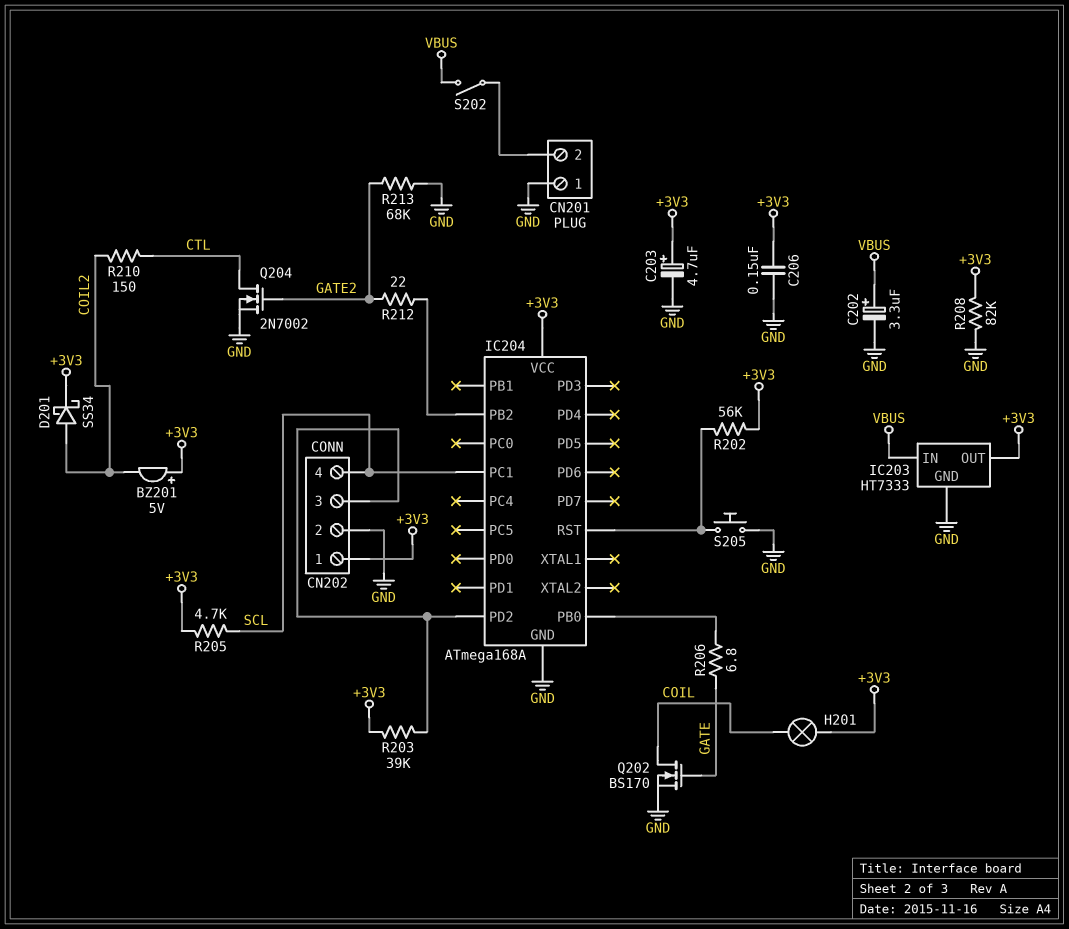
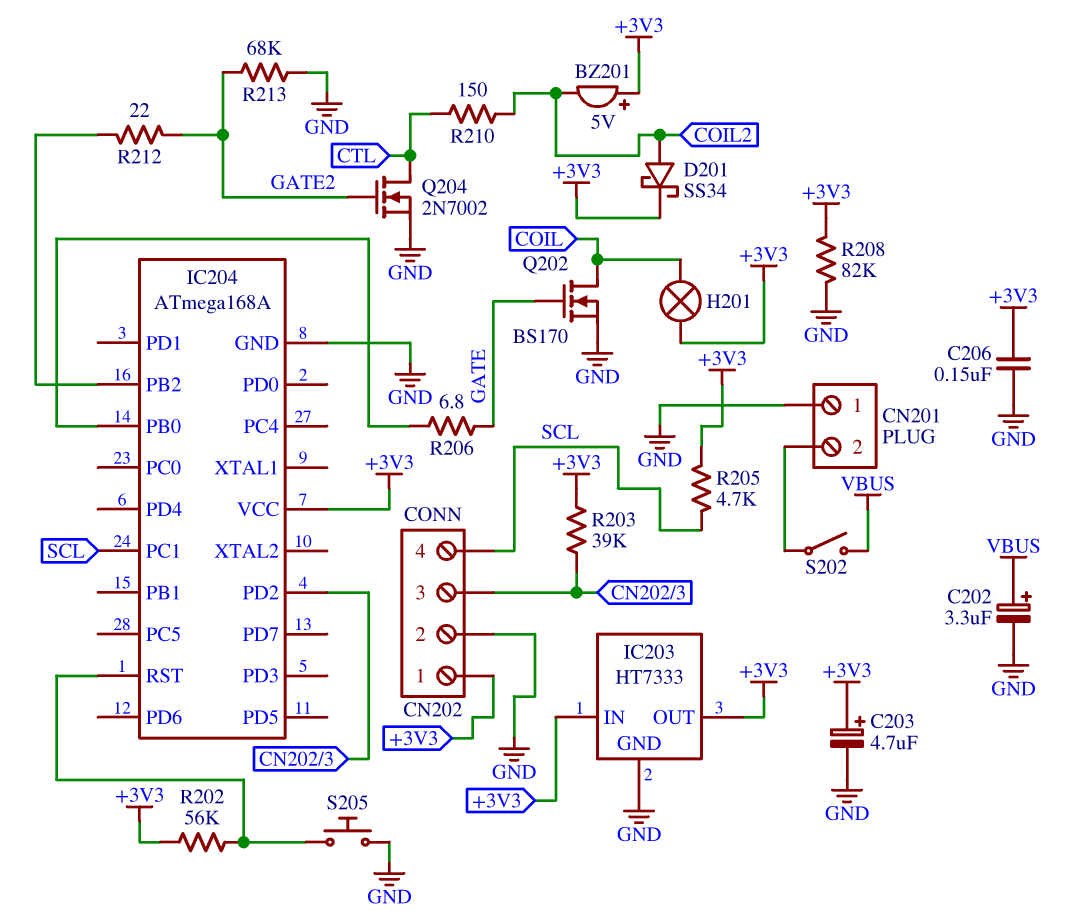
IC203 pin IN: VBUS -> +3V3

